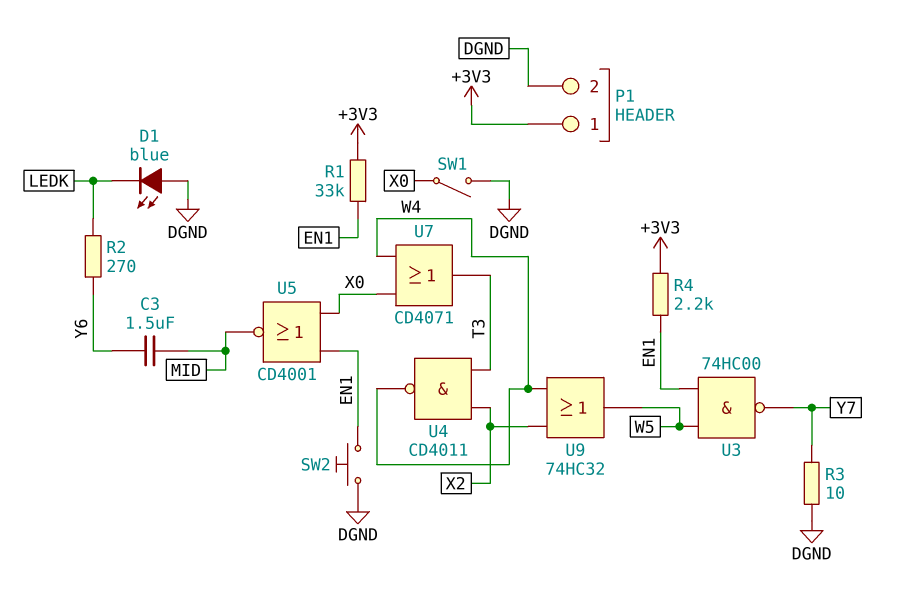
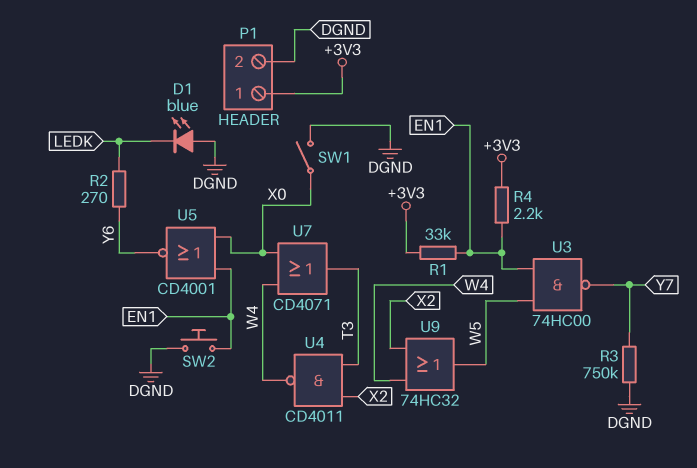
C3: 1.5uF (MID, Y6) -> none
R3: 10 (DGND, Y7) -> 750k (DGND, Y7)
U5: NOR CD4001 (in EN1, in X0, out MID) -> NOR CD4001 (in EN1, in X0, out Y6)

